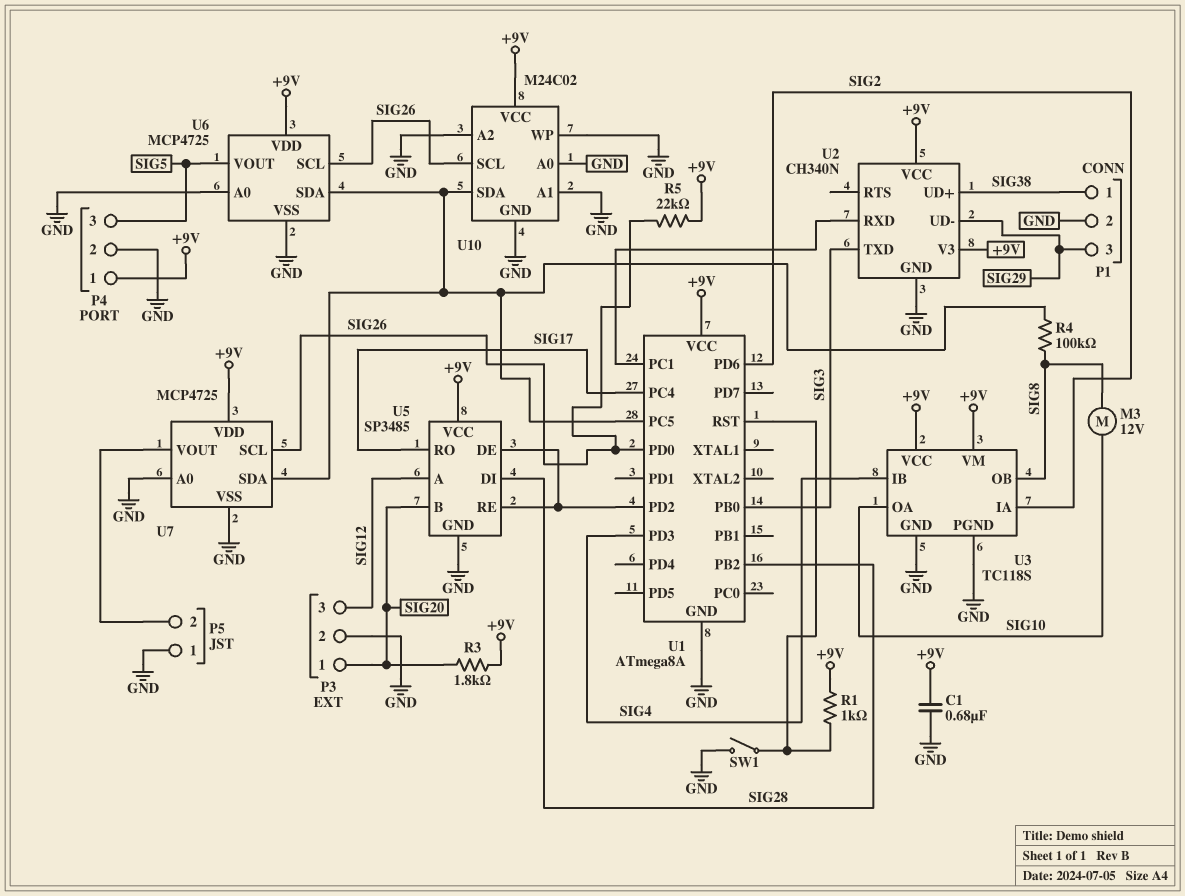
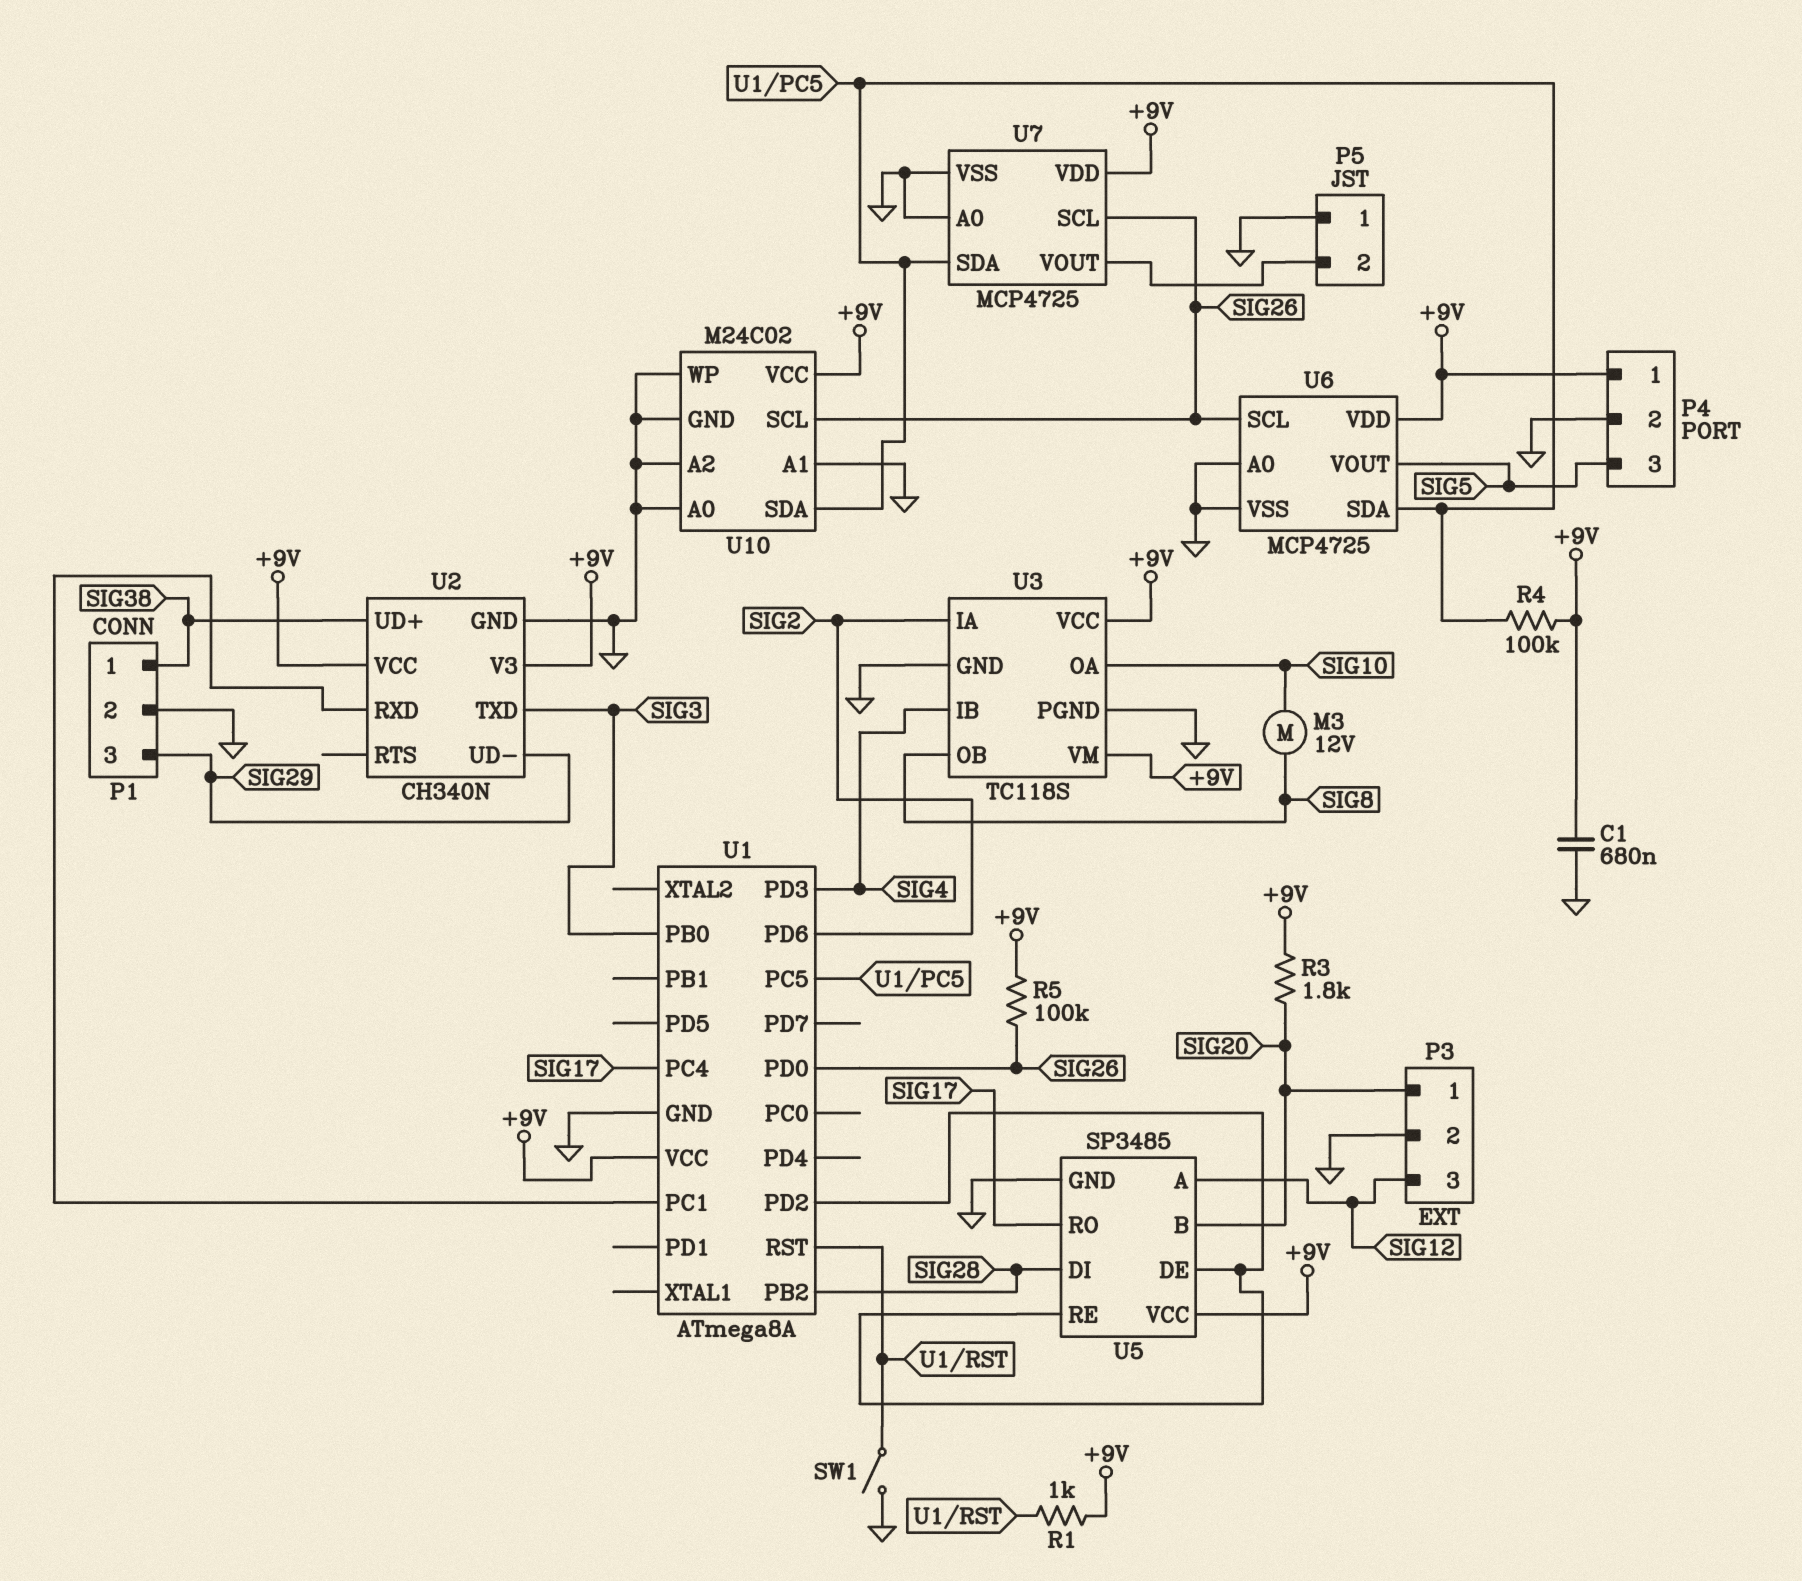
R4: 100k (SIG8, U1/PC5) -> 100k (+9V, U1/PC5)
R5: 22k (+9V, SIG26) -> 100k (+9V, SIG26)

